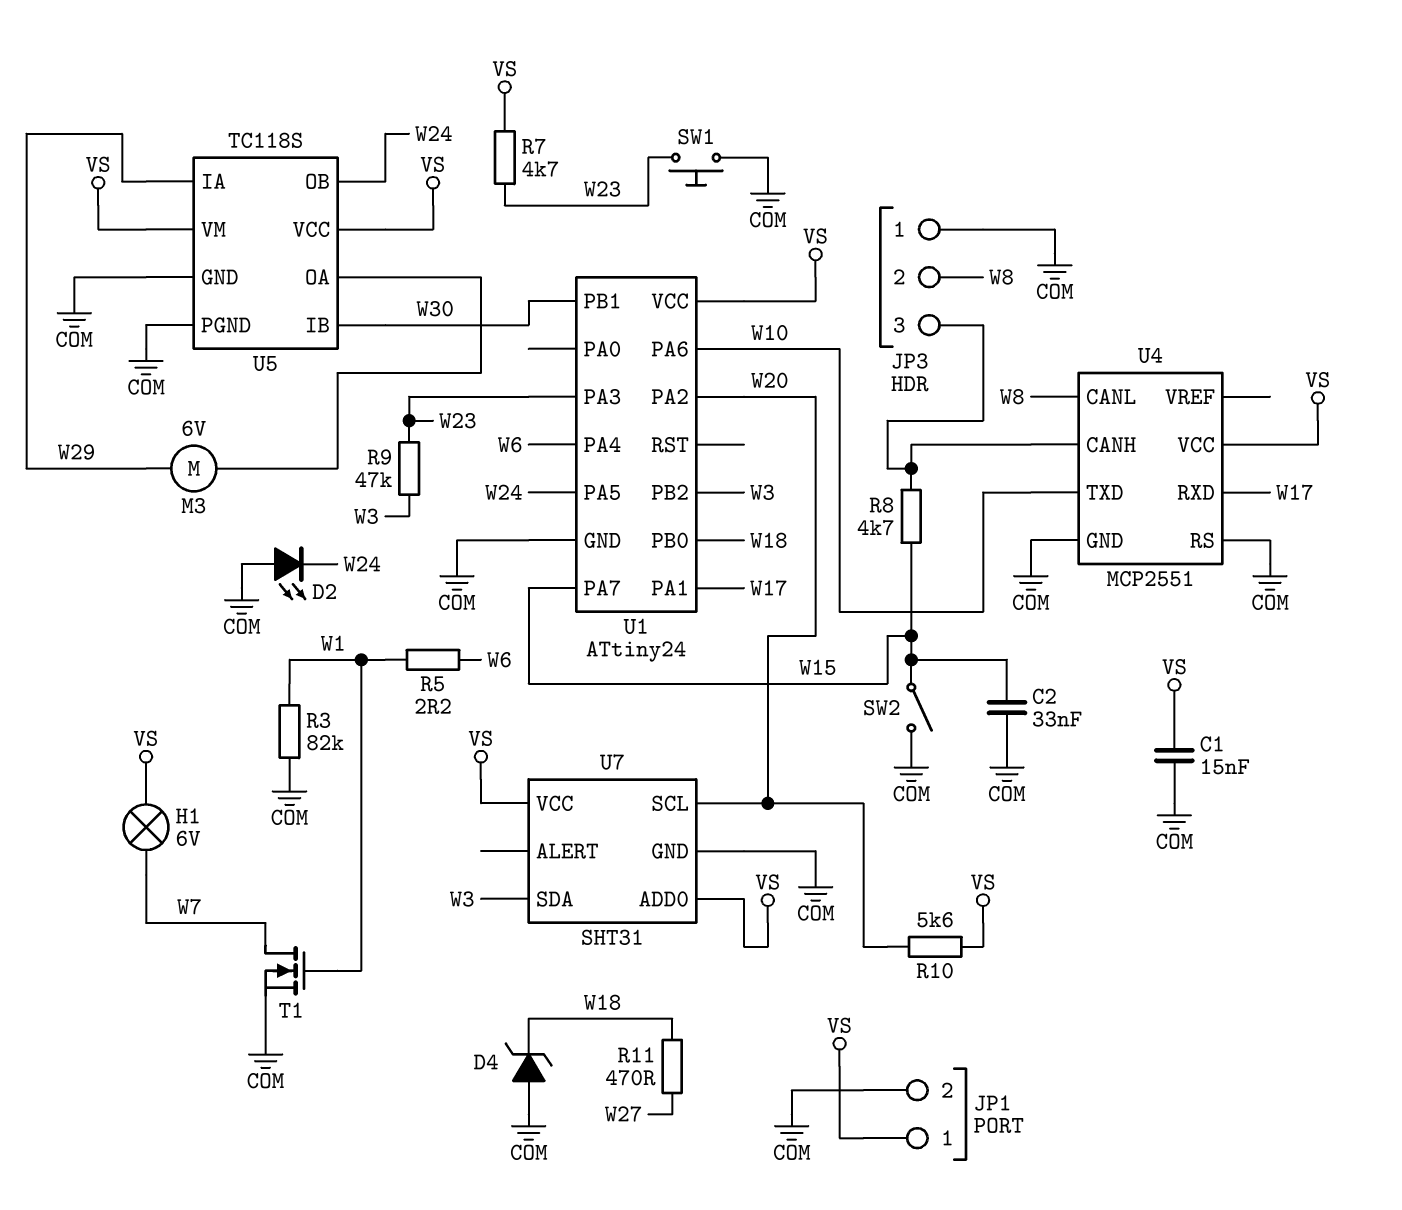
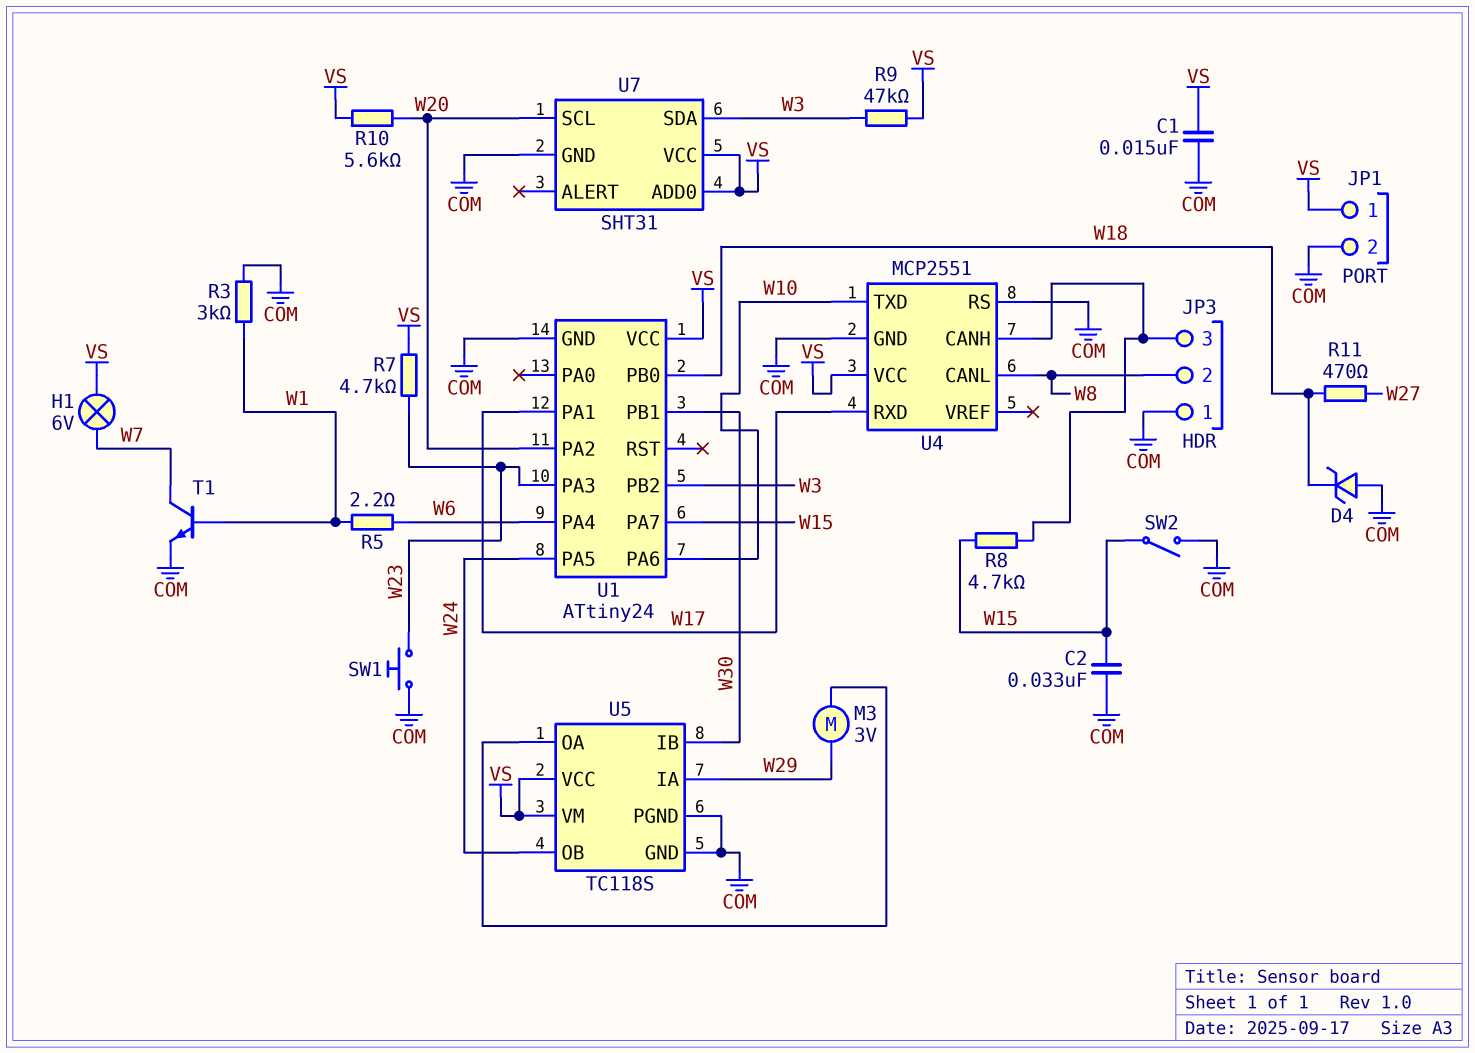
D2: LED (A COM, K W24) -> none
M3: motor 6V (U5/OA, W29) -> motor 3V (U5/OA, W29)
R3: 82k (COM, W1) -> 3k (COM, W1)
R9: 47k (W3, W23) -> 47k (VS, W3)
T1: NMOS (G W1, D W7, S COM) -> NPN (B W1, C W7, E COM)

